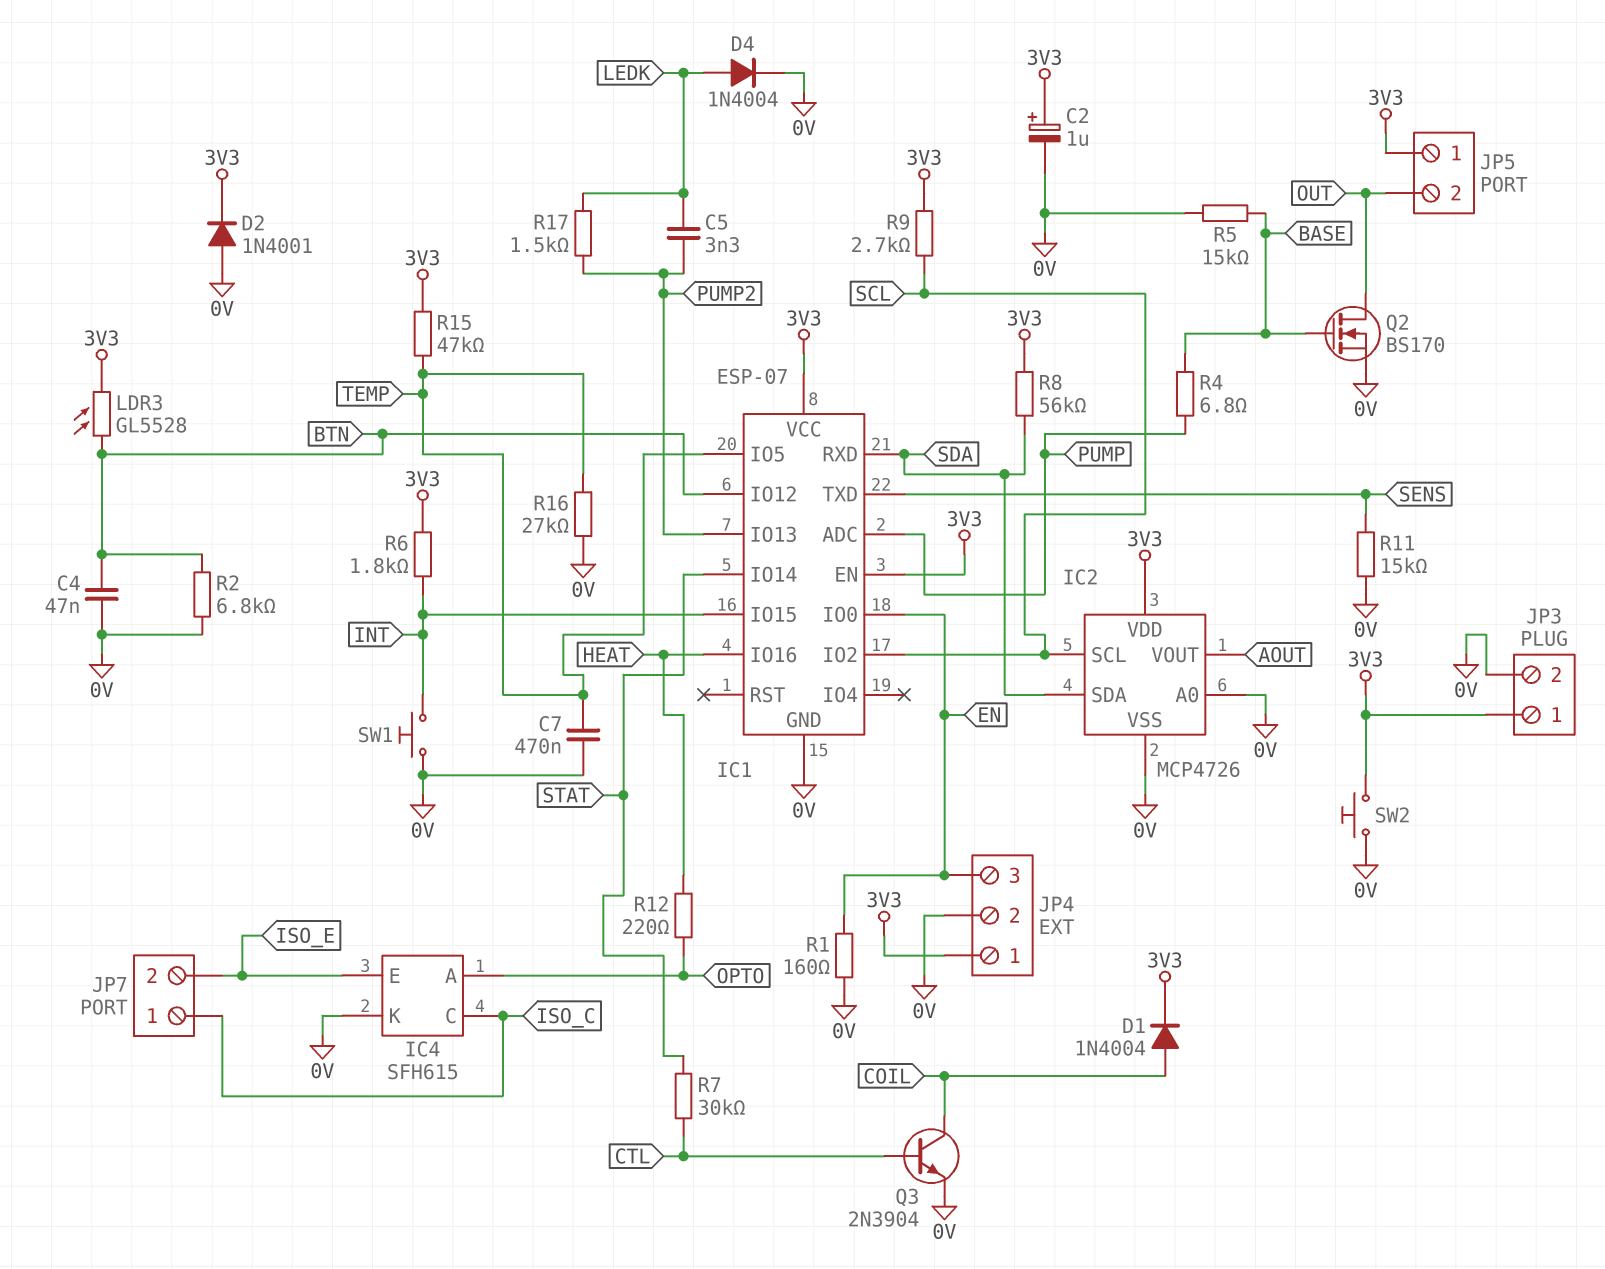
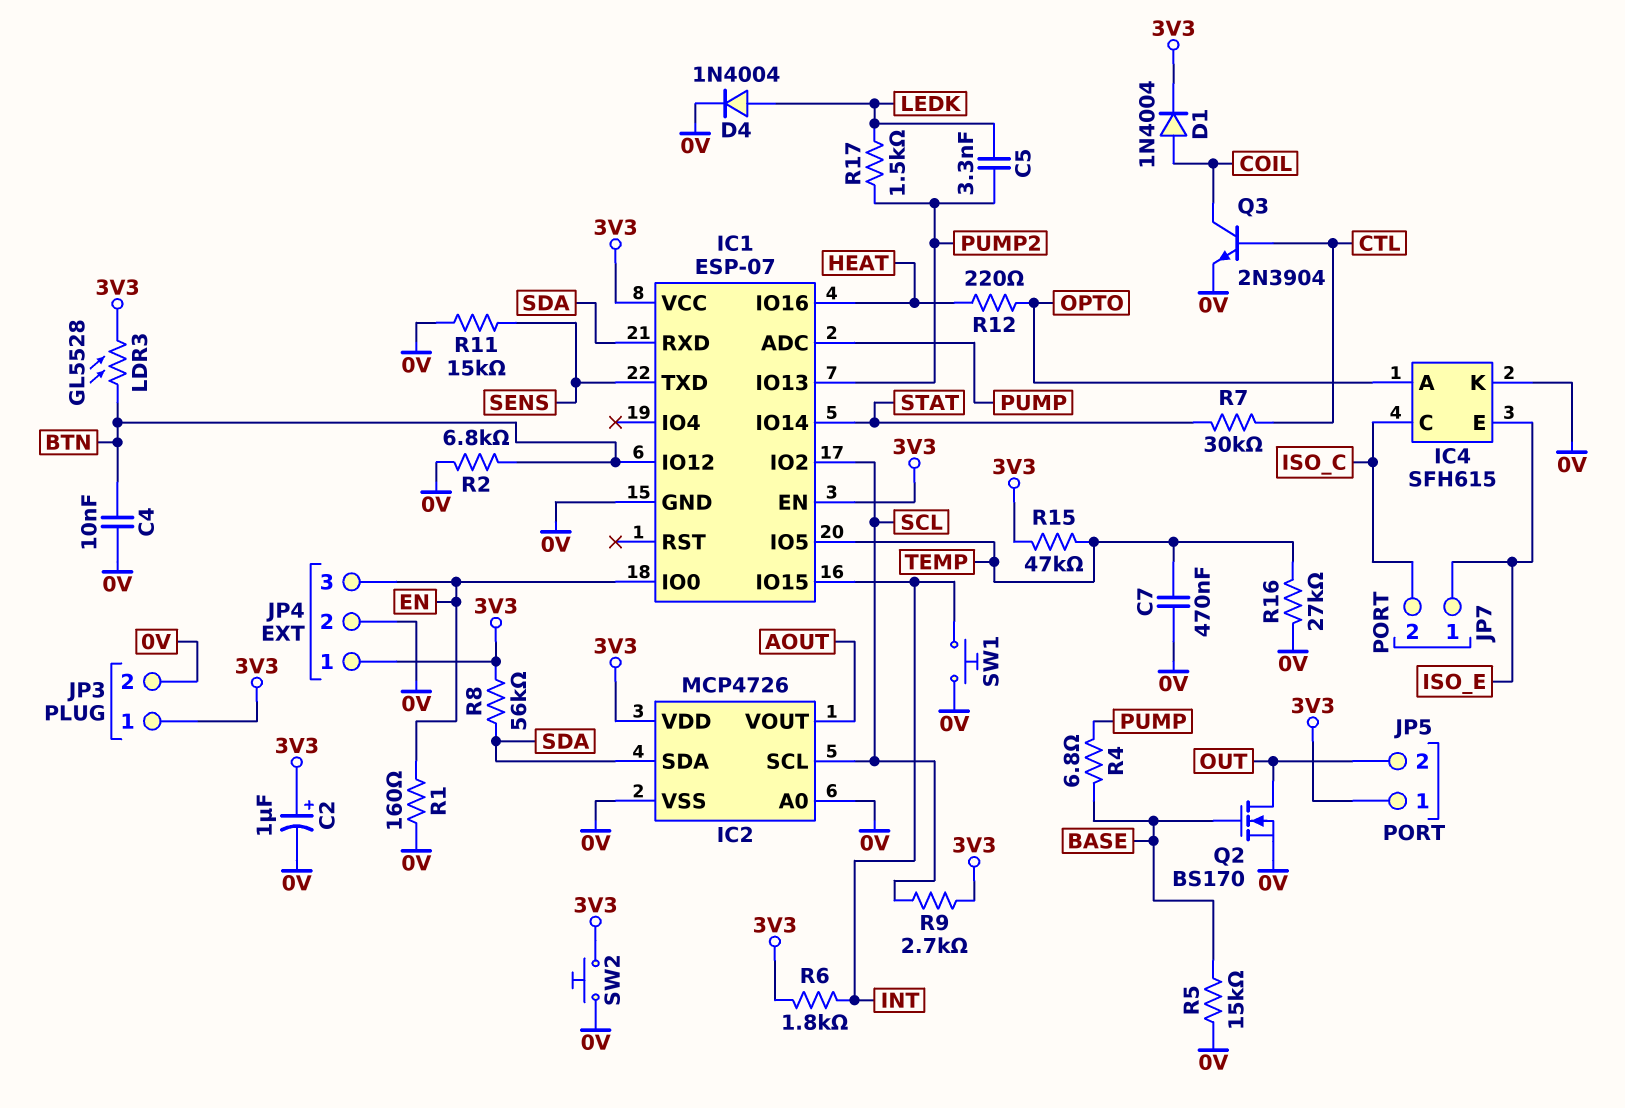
C4: 47nF (0V, BTN) -> 10nF (0V, BTN)
D2: diode 1N4001 (A 0V, K 3V3) -> none
JP7 pin 1: ISO_C -> ISO_E
JP7 pin 2: ISO_E -> ISO_C

